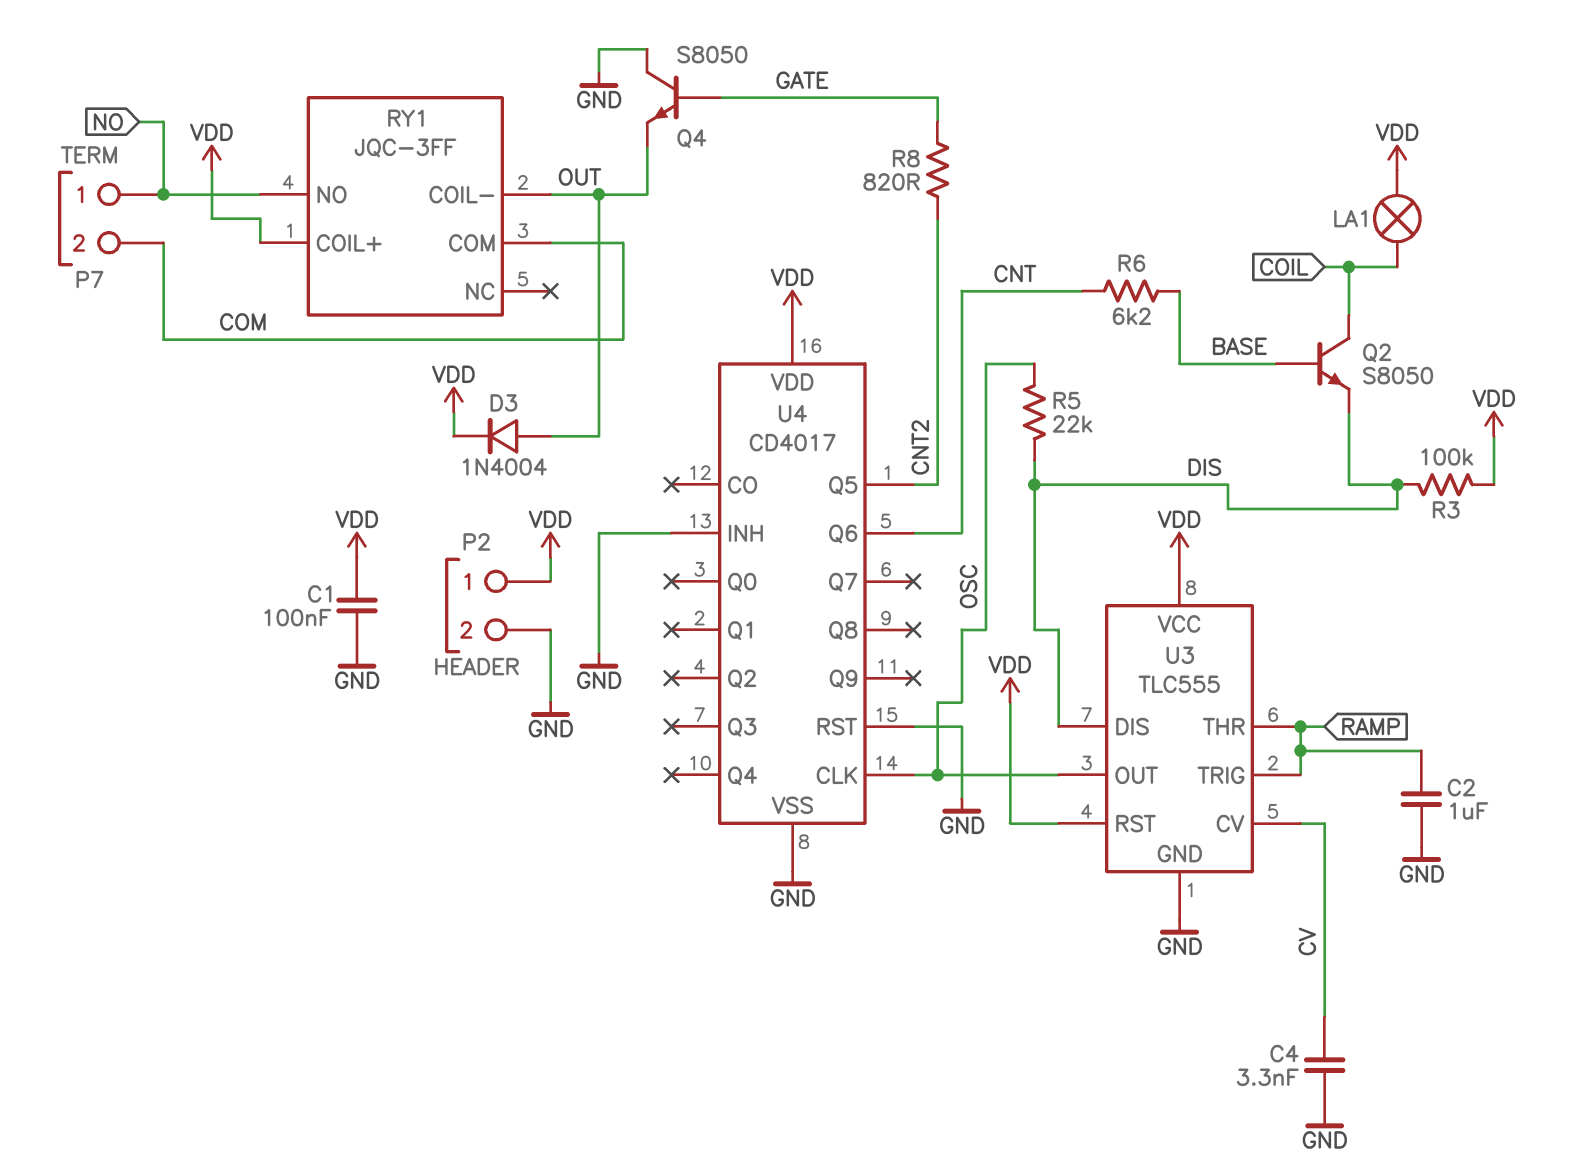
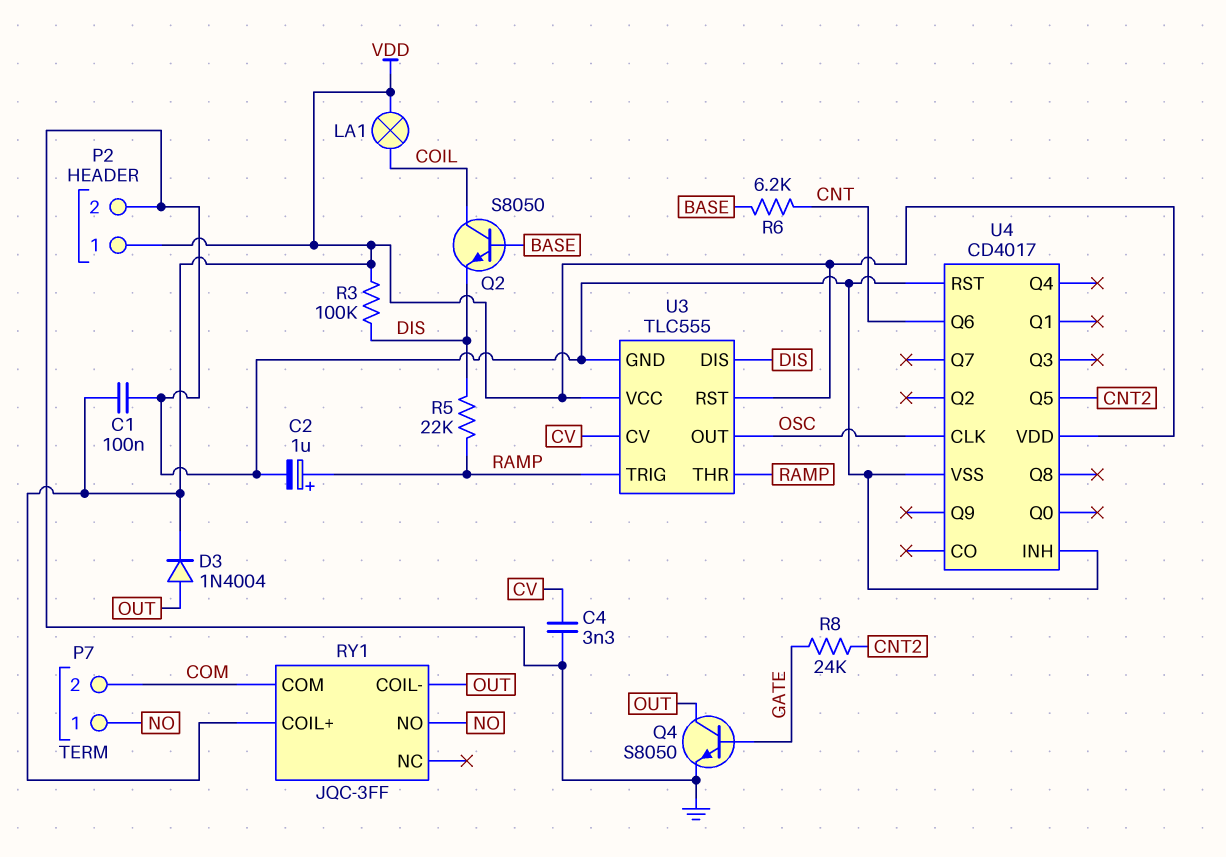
C2: 1uF (GND, RAMP) -> 1uF (plus RAMP, minus GND)
Q4: NPN S8050 (B GATE, C GND, E OUT) -> NPN S8050 (B GATE, C OUT, E GND)
R5: 22k (DIS, OSC) -> 22k (DIS, RAMP)
R8: 820 (CNT2, GATE) -> 24k (CNT2, GATE)

